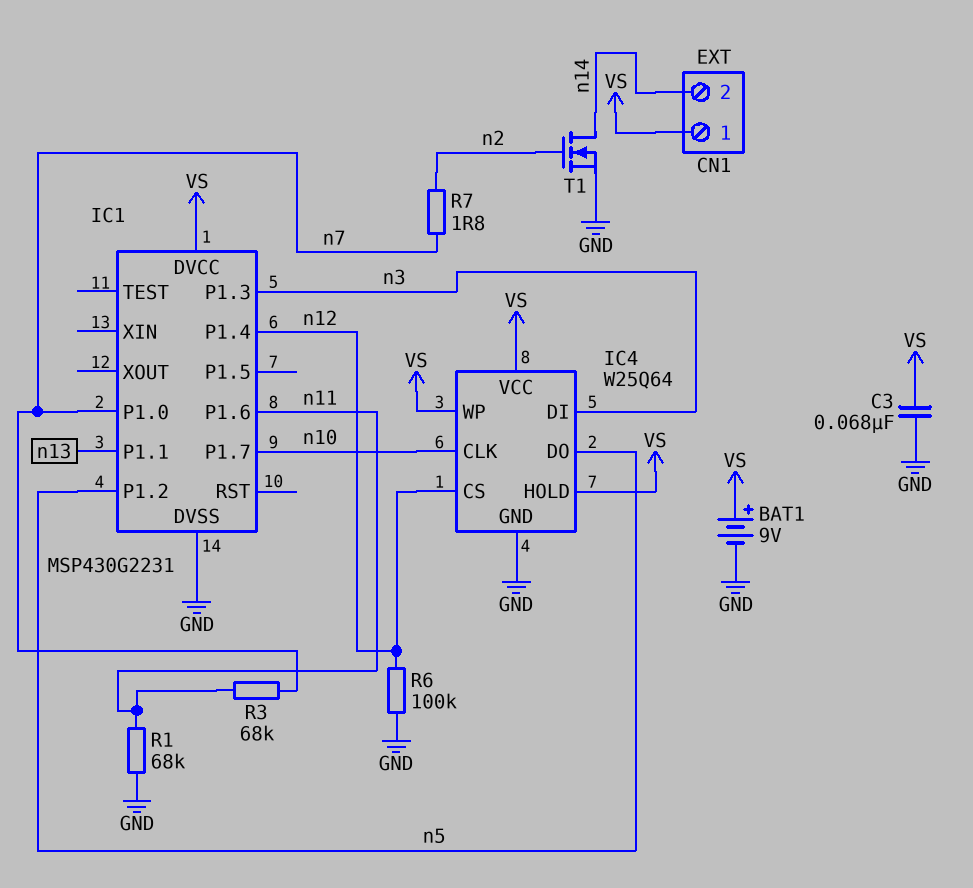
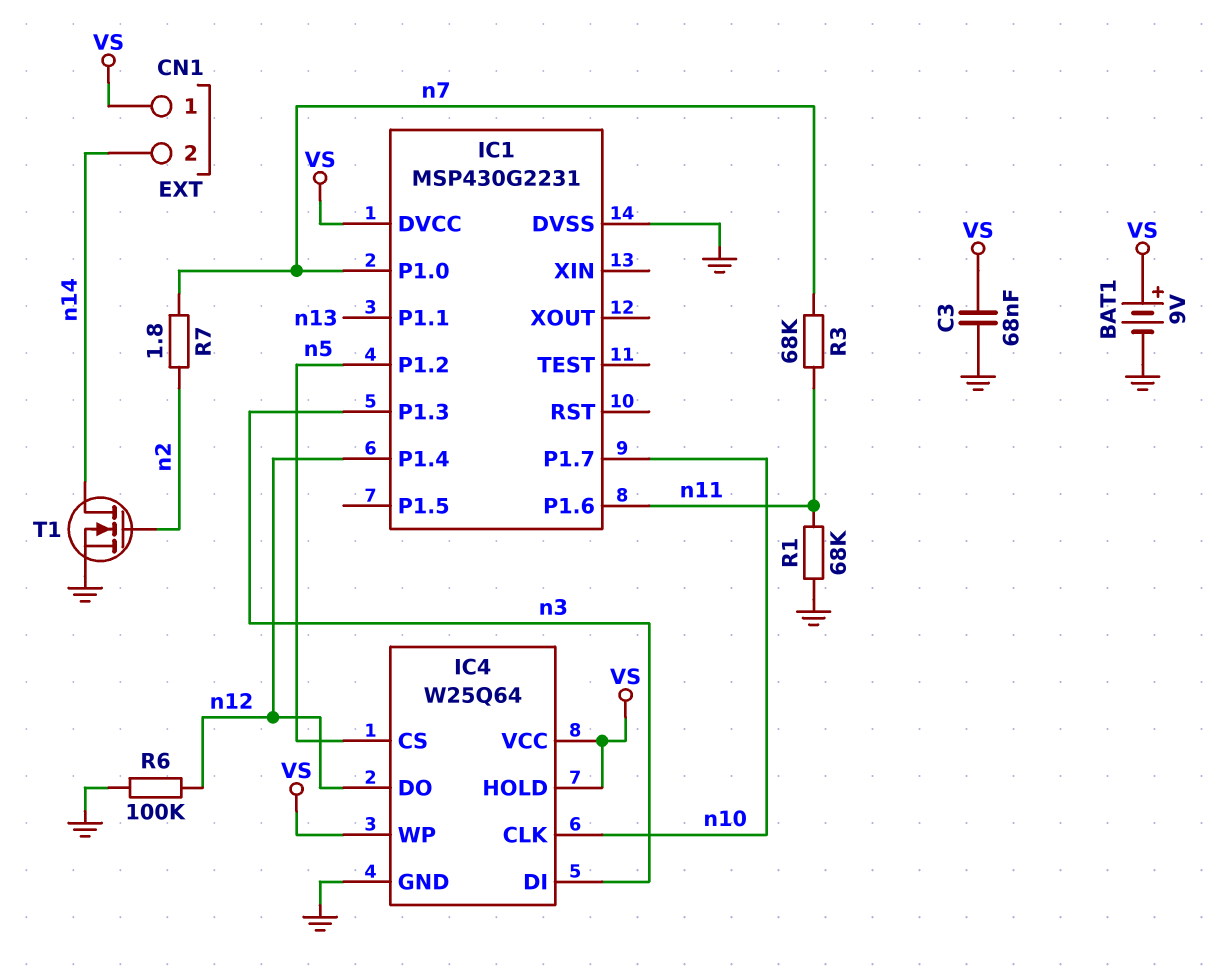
IC4 pin CS: n12 -> n5
IC4 pin DO: n5 -> n12

